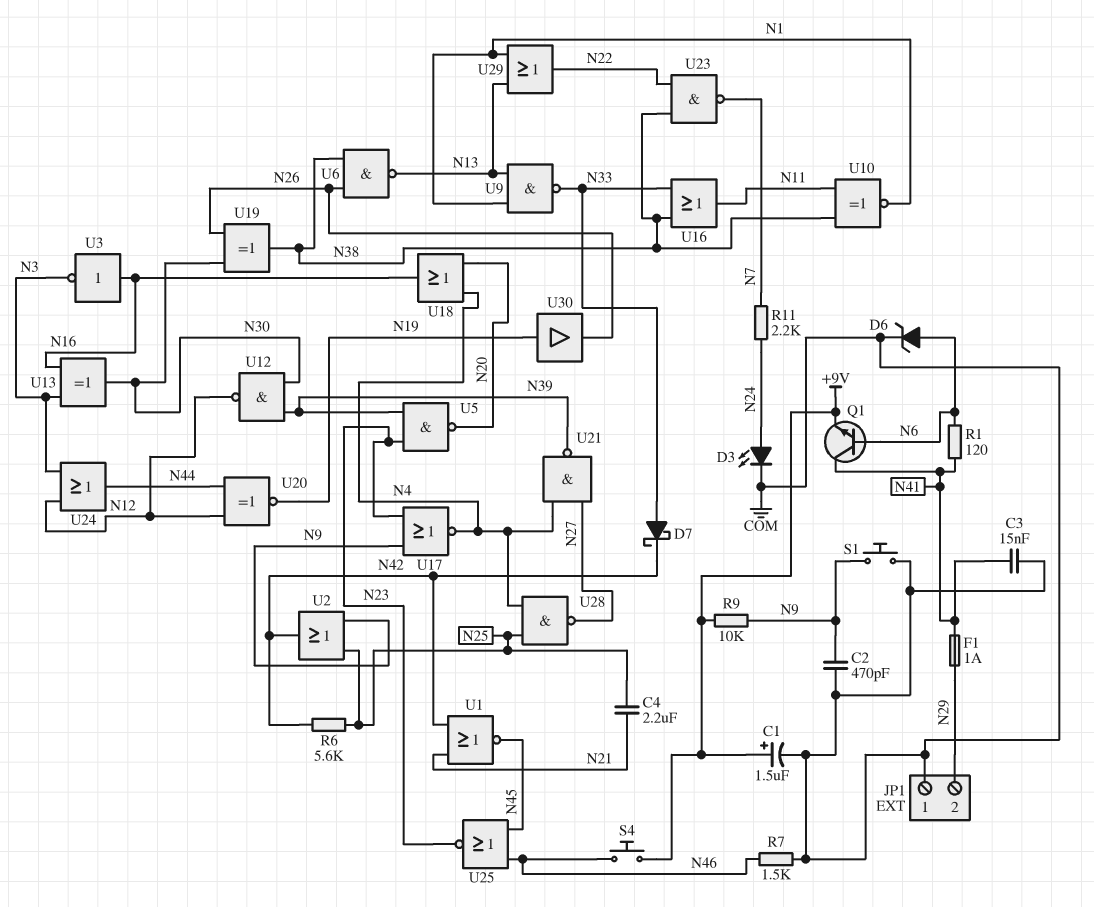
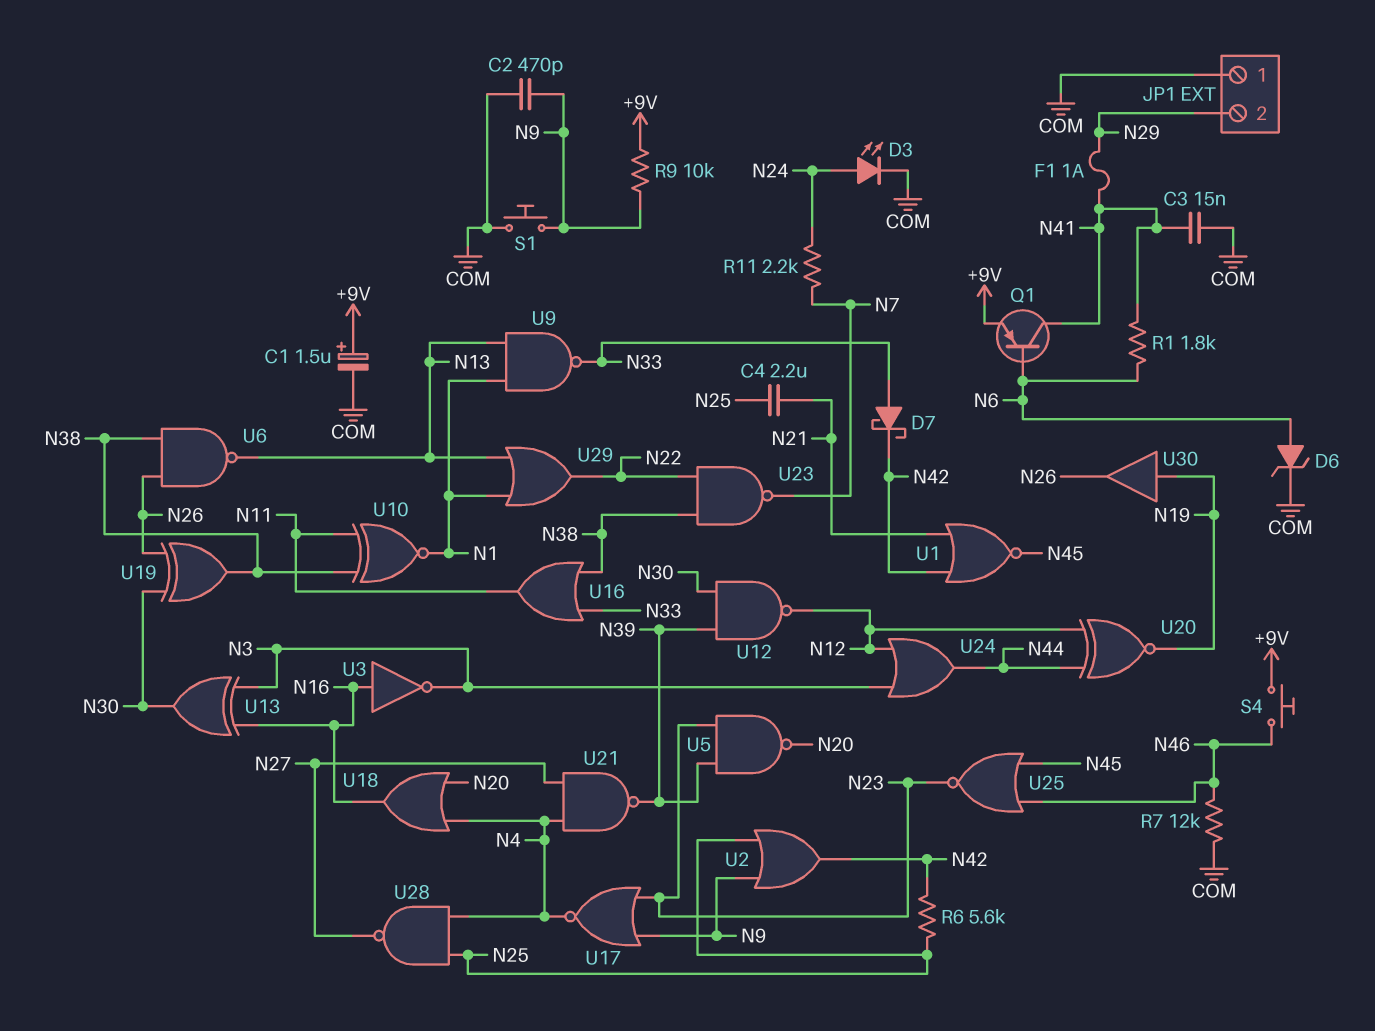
Q1: NPN (B N6, C N41, E +9V) -> PNP (B N6, C N41, E +9V)
R1: 120 (N6, N41) -> 1.8k (N6, N41)
R7: 1.5k (COM, N46) -> 12k (COM, N46)

